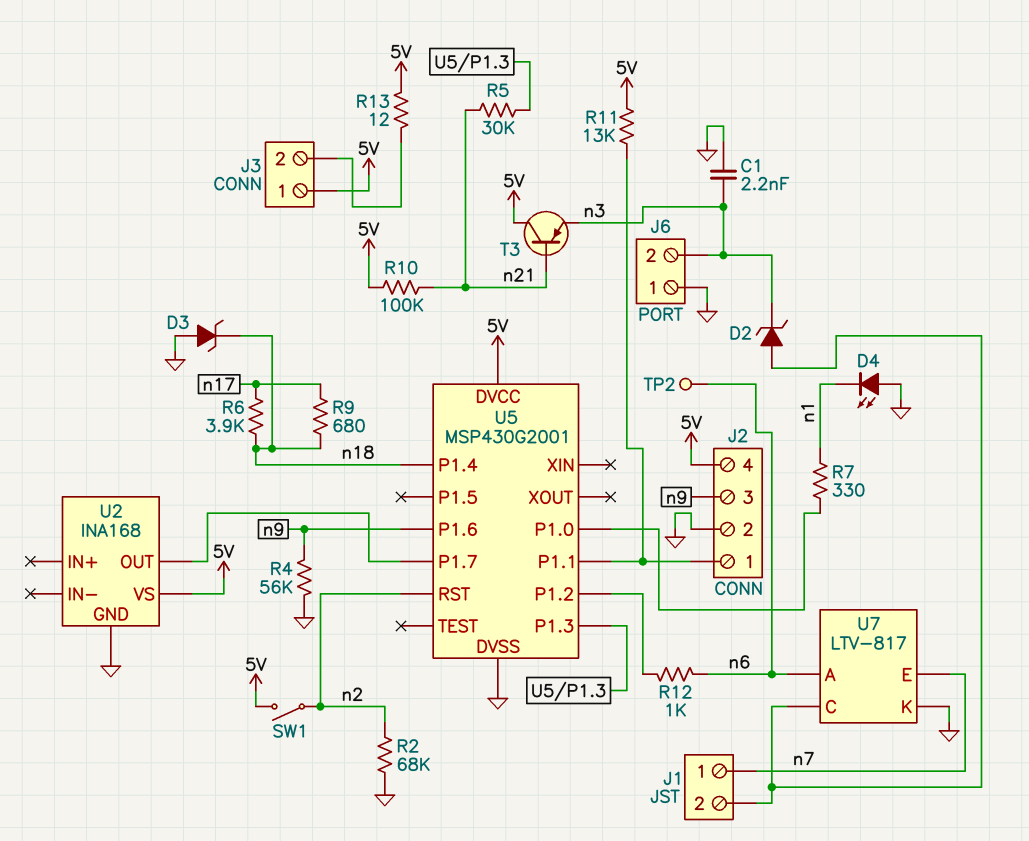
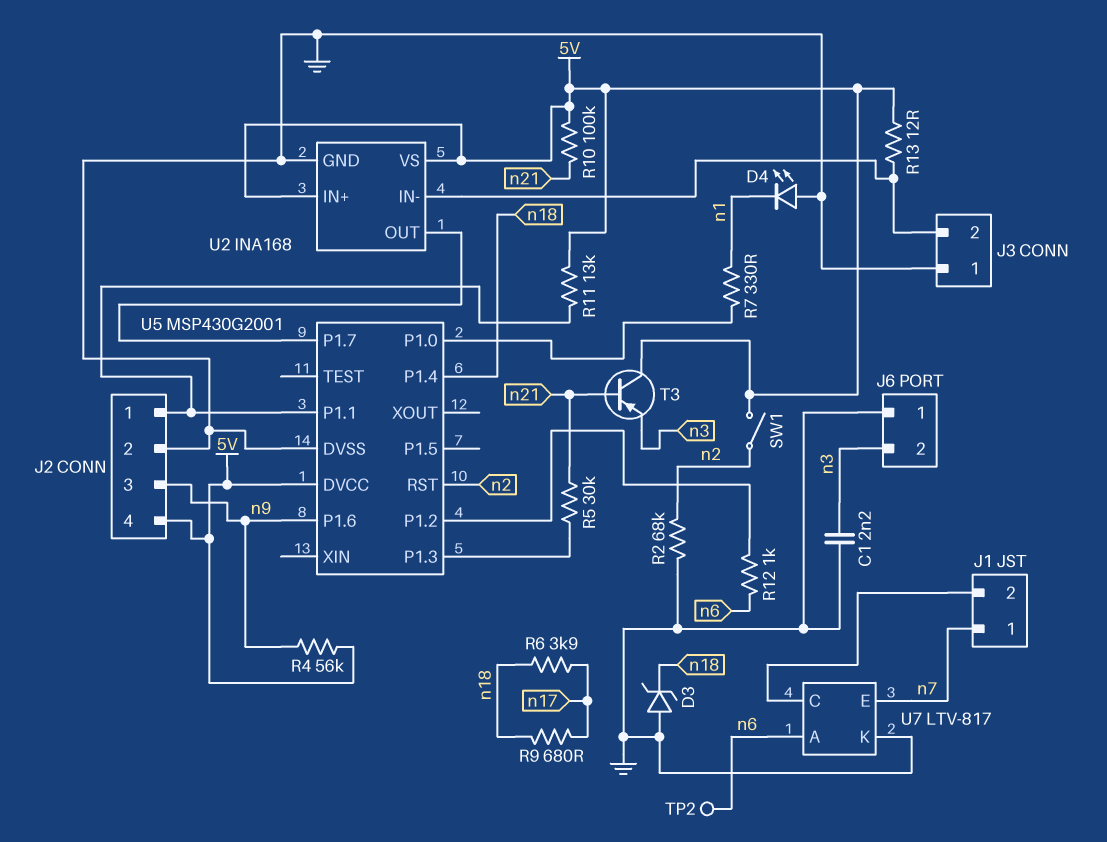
D2: zener (A J1/2, K n3) -> none
J3 pin 1: 5V -> GND
R4: 56k (GND, n9) -> 56k (5V, n9)
U2 pin IN+: none -> 5V
U2 pin IN-: none -> J3/2

